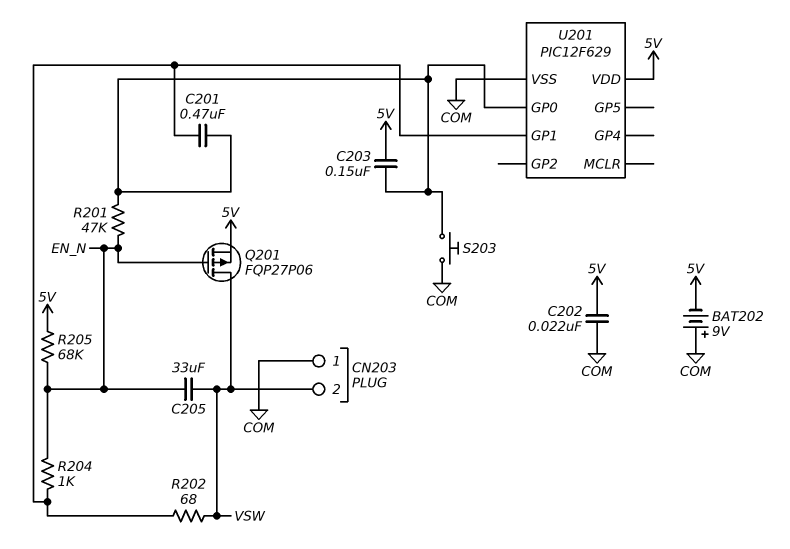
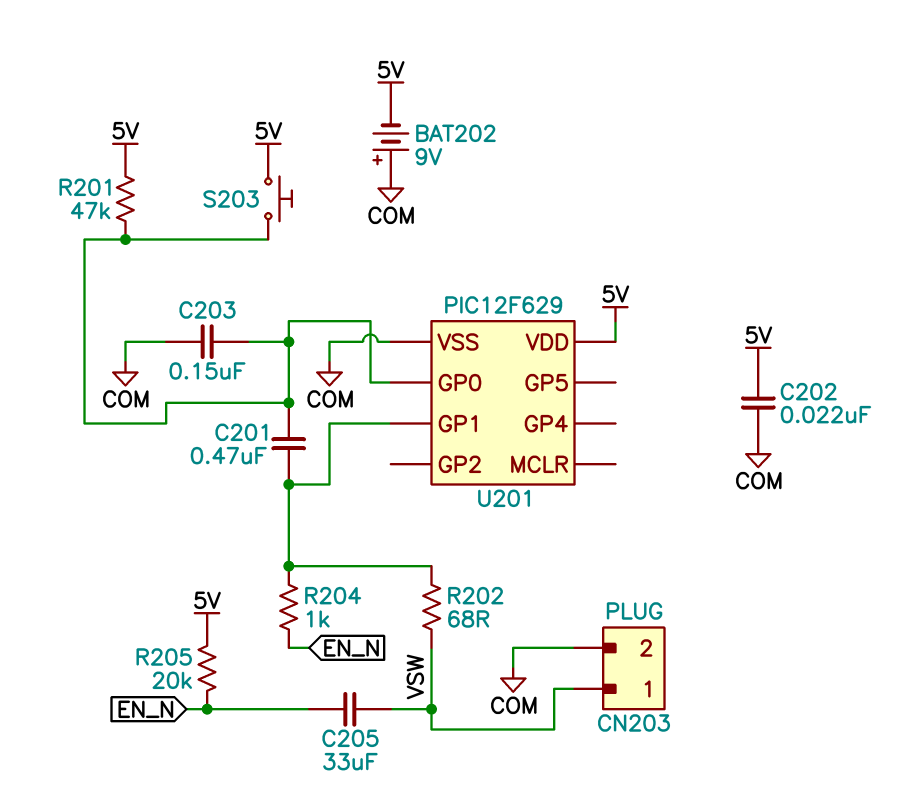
C203: 150nF (5V, U201/GP0) -> 150nF (COM, U201/GP0)
CN203 pin 1: COM -> VSW
CN203 pin 2: VSW -> COM
Q201: PMOS FQP27P06 (G EN_N, D VSW, S 5V) -> none
R201: 47k (EN_N, U201/GP0) -> 47k (5V, U201/GP0)
R205: 68k (5V, EN_N) -> 20k (5V, EN_N)
S203: button (COM, U201/GP0) -> button (5V, U201/GP0)

